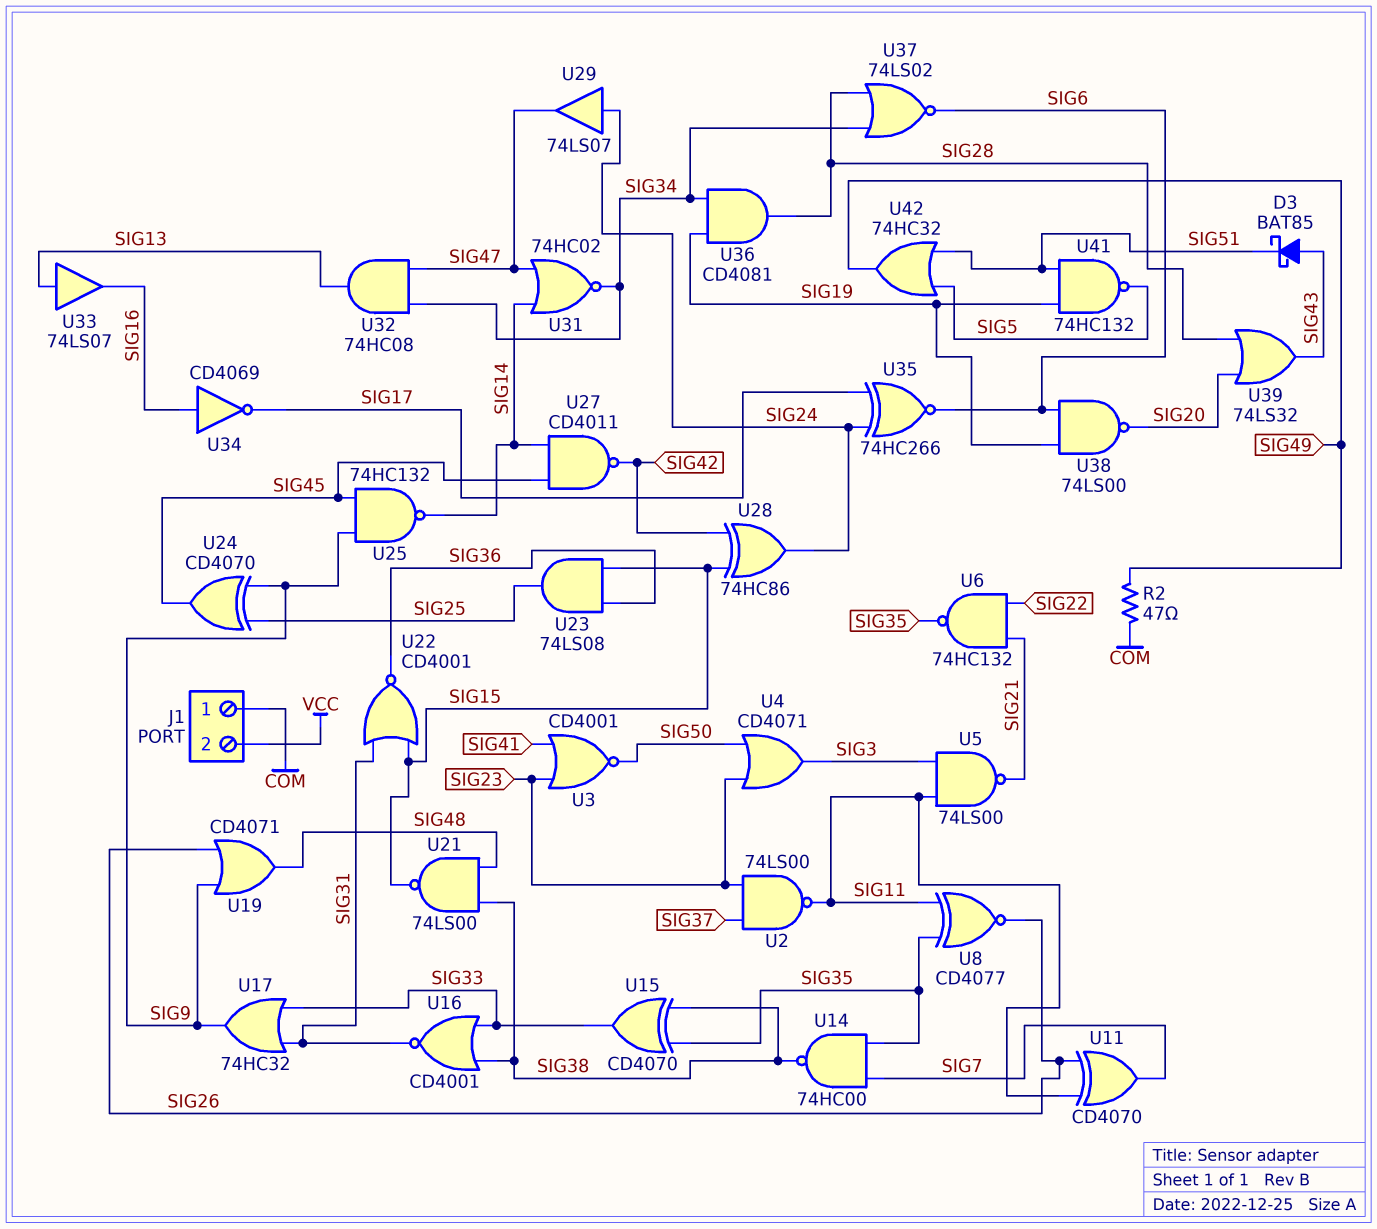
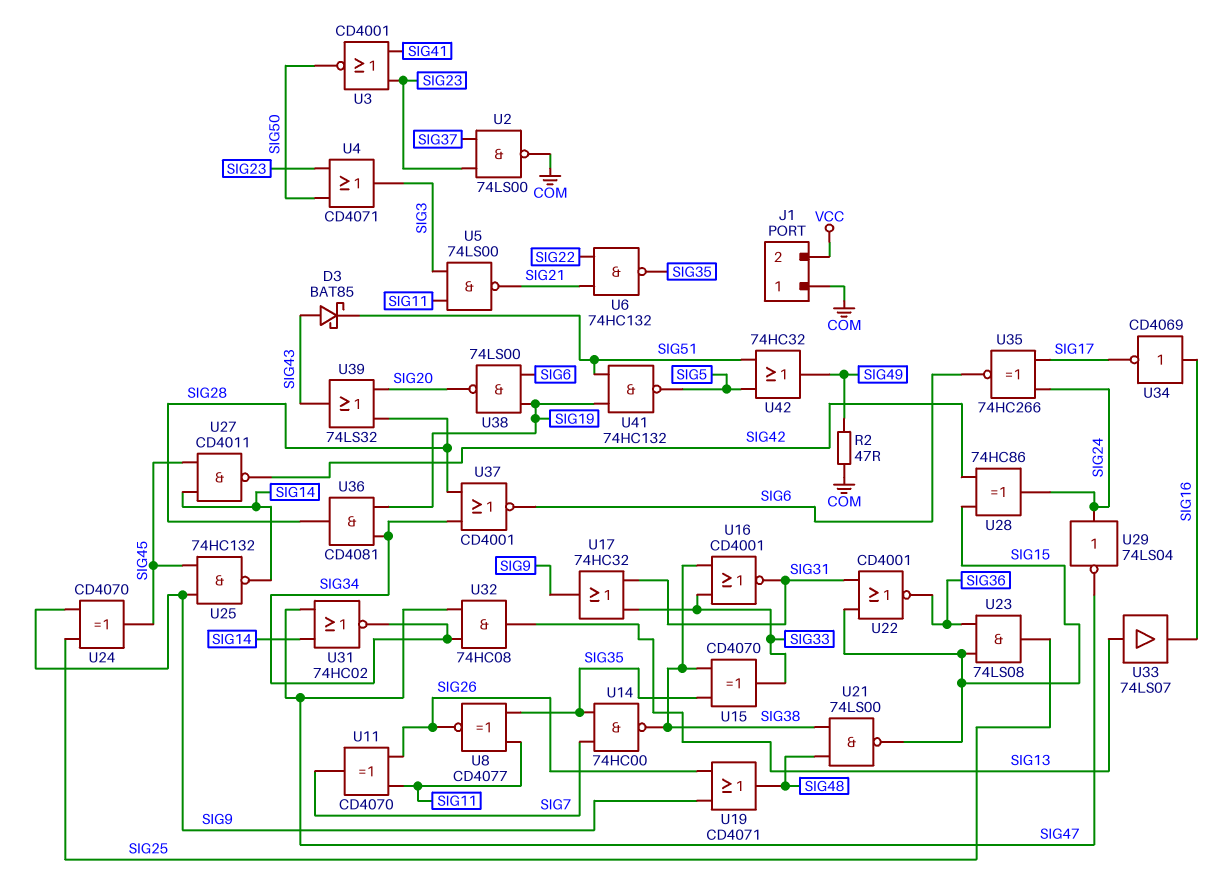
U2: NAND 74LS00 (in SIG23, in SIG37, out SIG11) -> NAND 74LS00 (in SIG23, in SIG37, out COM)
U29: buffer 74LS07 (in SIG24, out SIG47) -> NOT 74LS04 (in SIG24, out SIG47)
U37: NOR 74LS02 (in SIG28, in SIG34, out SIG6) -> NOR CD4001 (in SIG28, in SIG34, out SIG6)

